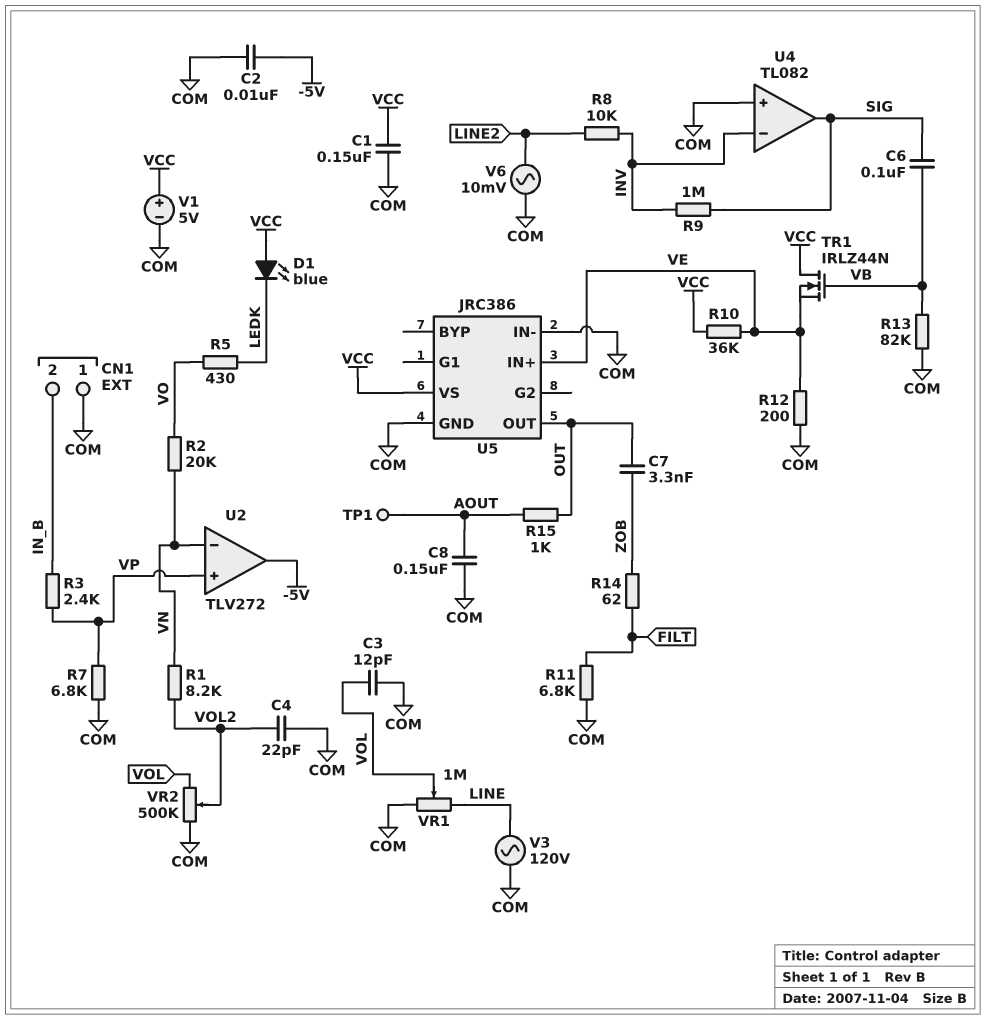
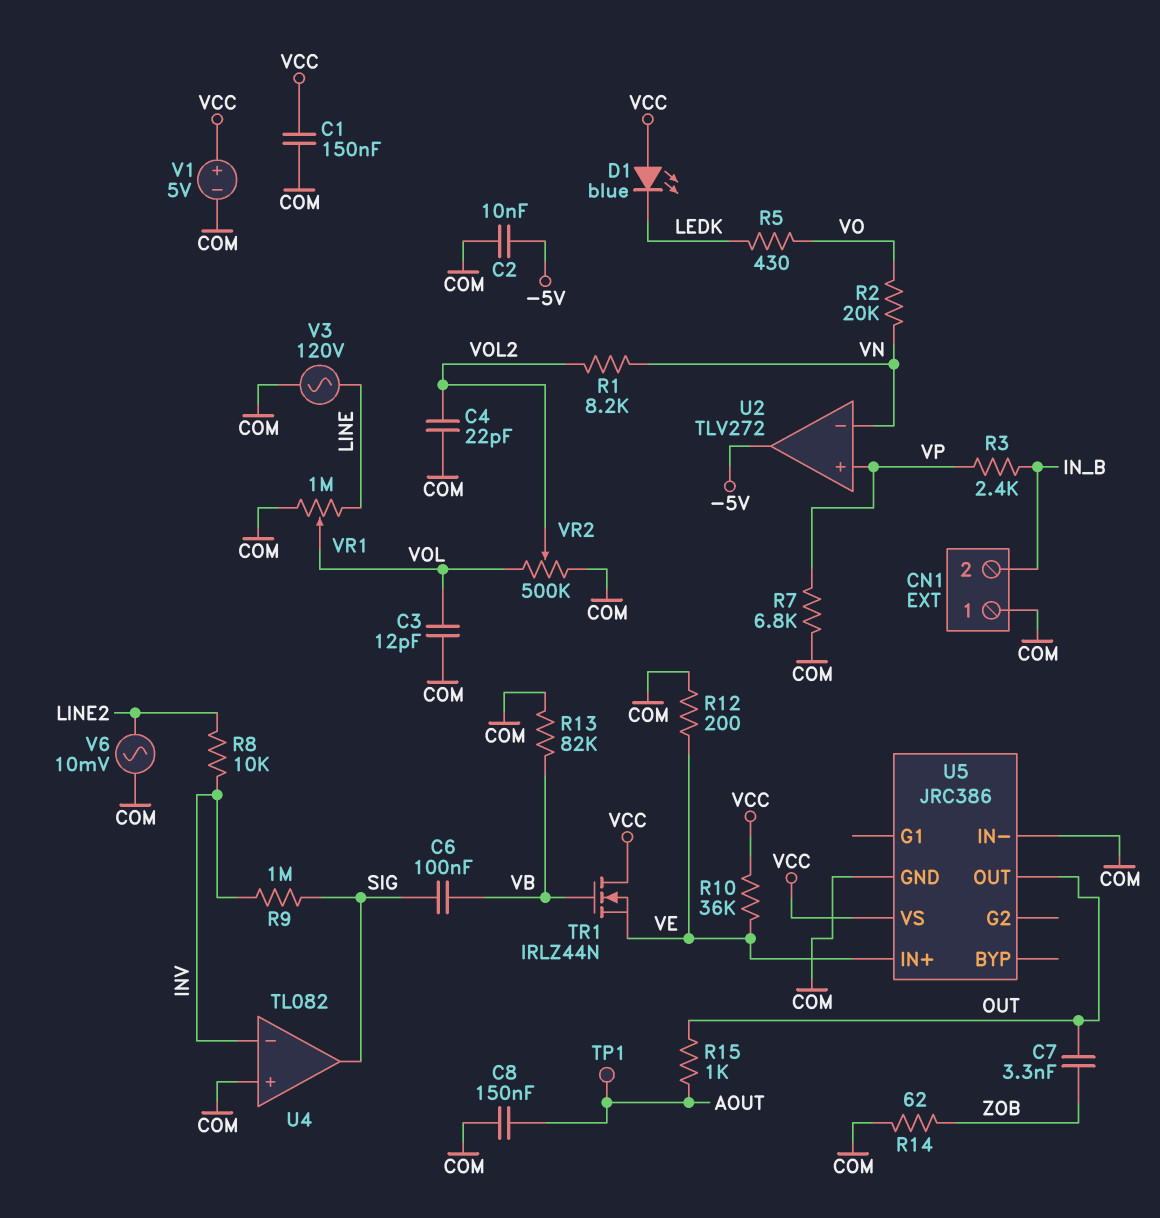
R11: 6.8k (COM, FILT) -> none
R14: 62 (FILT, ZOB) -> 62 (COM, ZOB)

